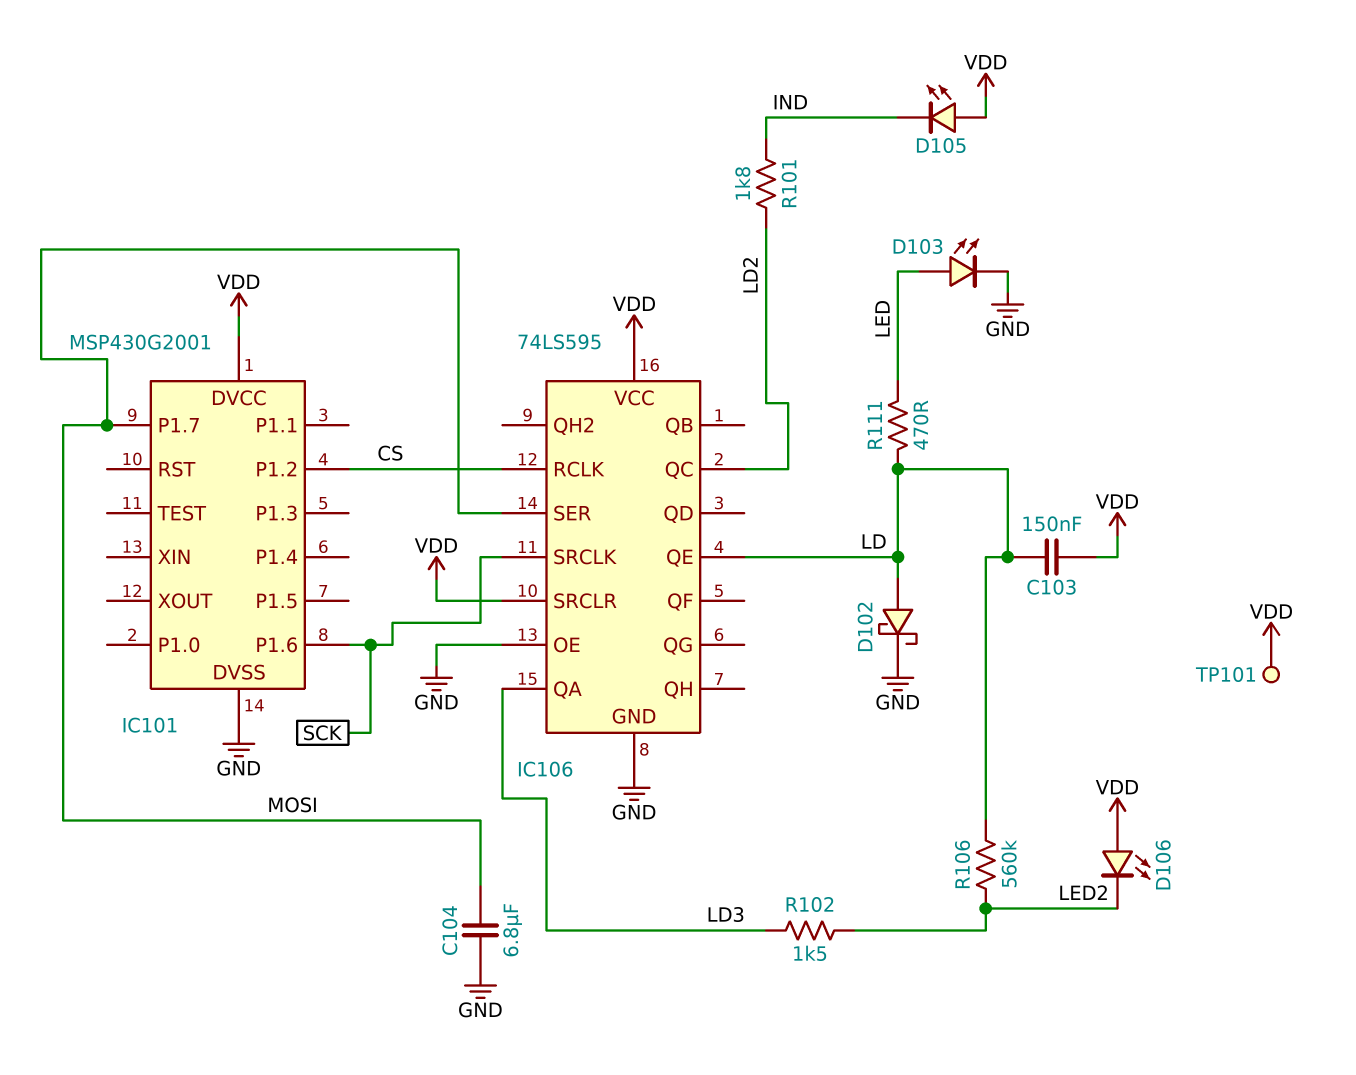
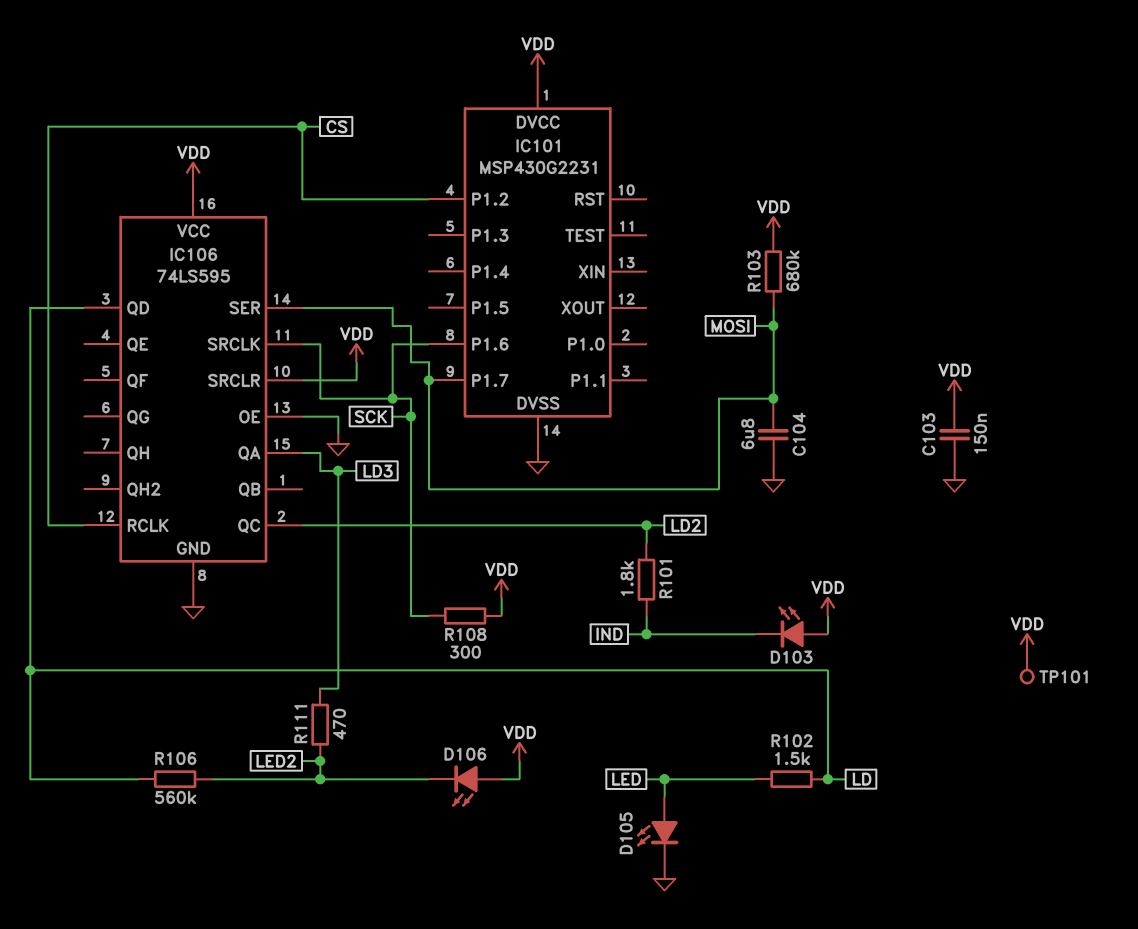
C103: 150nF (LD, VDD) -> 150nF (GND, VDD)
D102: schottky (A LD, K GND) -> none
D103: LED (A LED, K GND) -> LED (A VDD, K IND)
D105: LED (A VDD, K IND) -> LED (A LED, K GND)
IC101: MSP430G2001 -> MSP430G2231
IC106 pin QD: none -> LD
IC106 pin QE: LD -> none
R102: 1.5k (LD3, LED2) -> 1.5k (LD, LED)
R103: none -> 680k (MOSI, VDD)
R108: none -> 300 (SCK, VDD)
R111: 470 (LD, LED) -> 470 (LD3, LED2)

